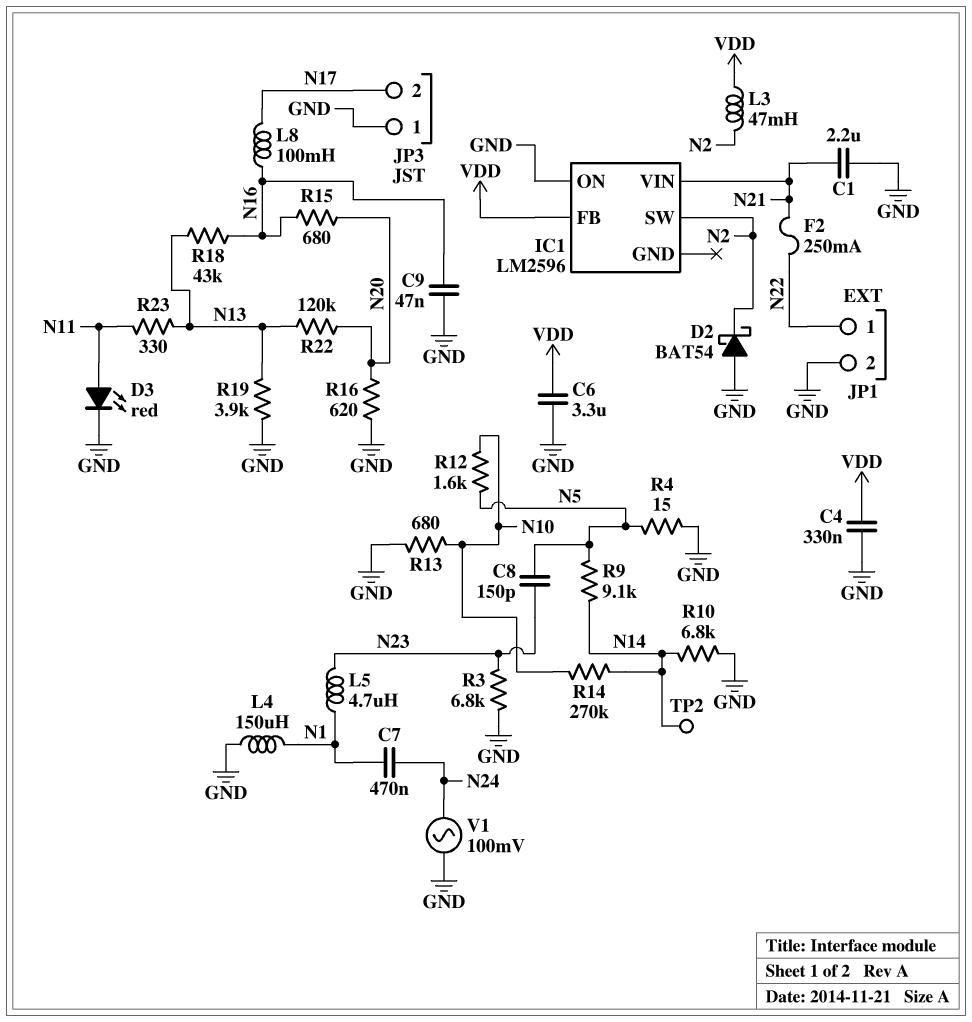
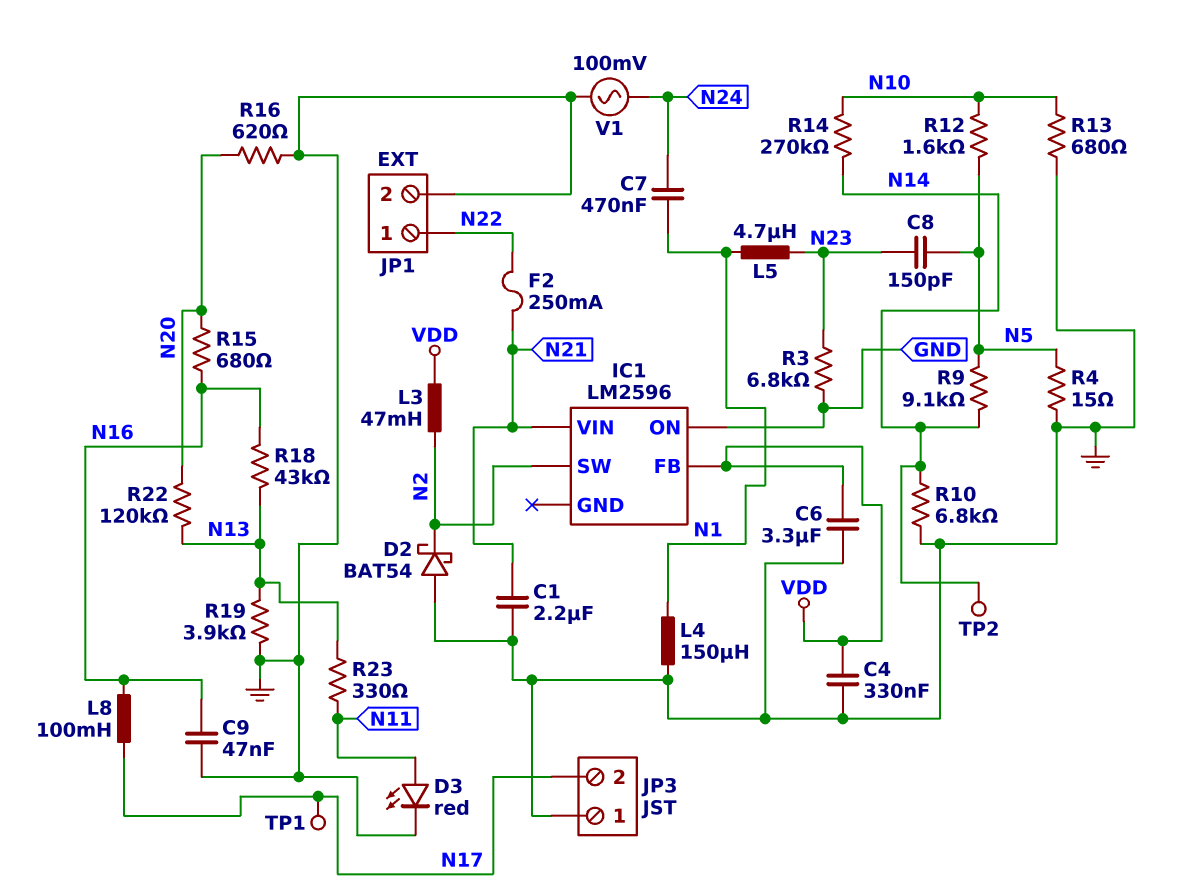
TP1: none -> test point (N17)

